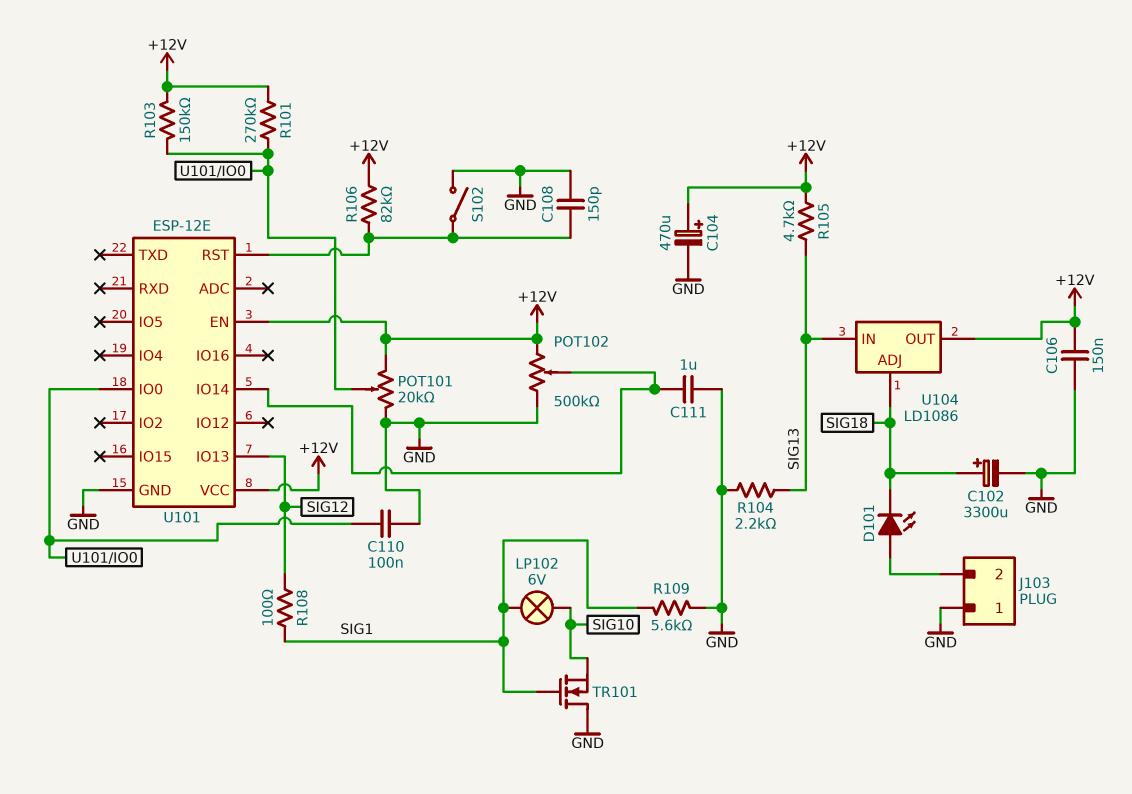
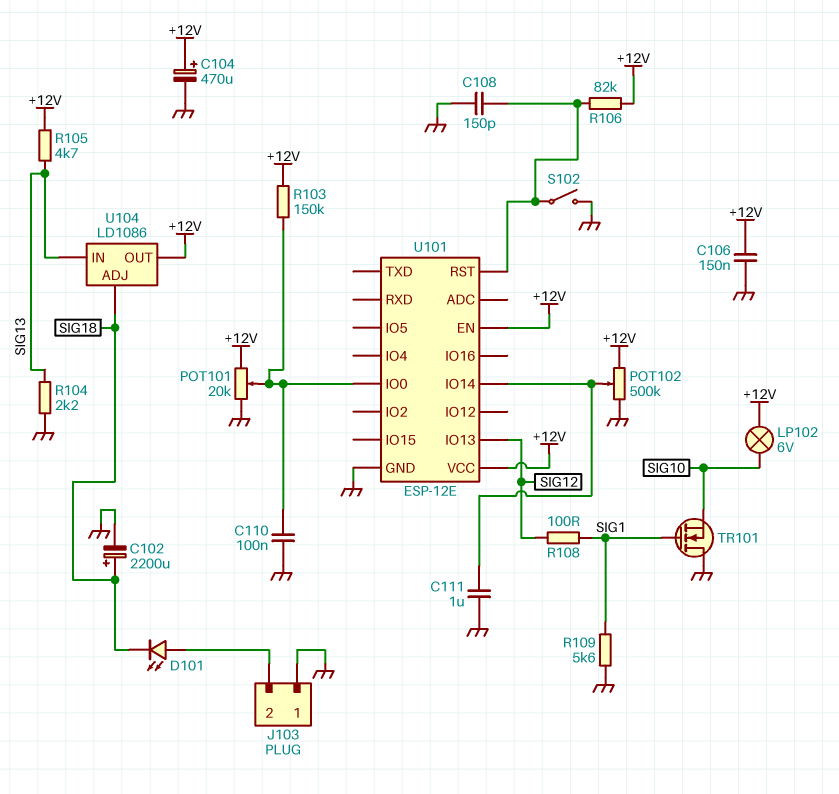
C102: 3300uF (plus SIG18, minus GND) -> 2200uF (plus SIG18, minus GND)
LP102: lamp 6V (SIG1, SIG10) -> lamp 6V (+12V, SIG10)
R101: 270k (+12V, U101/IO0) -> none

